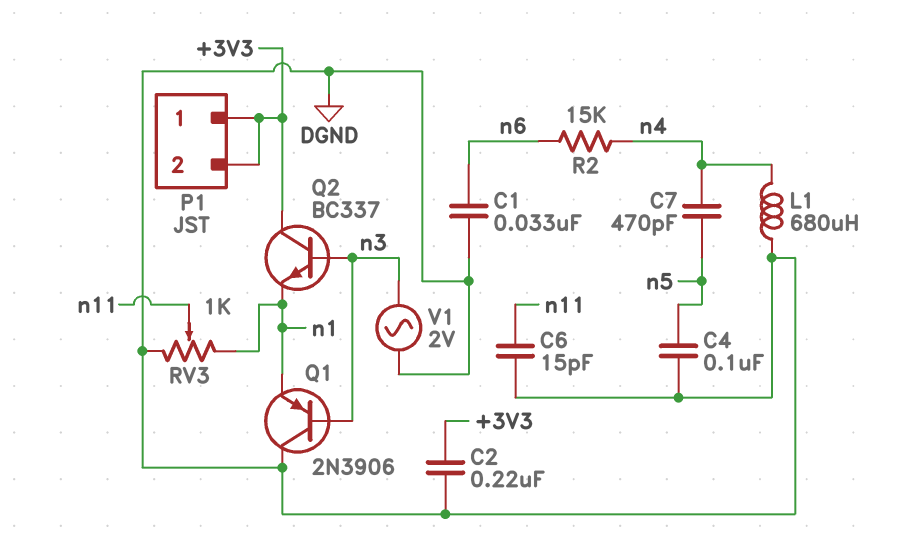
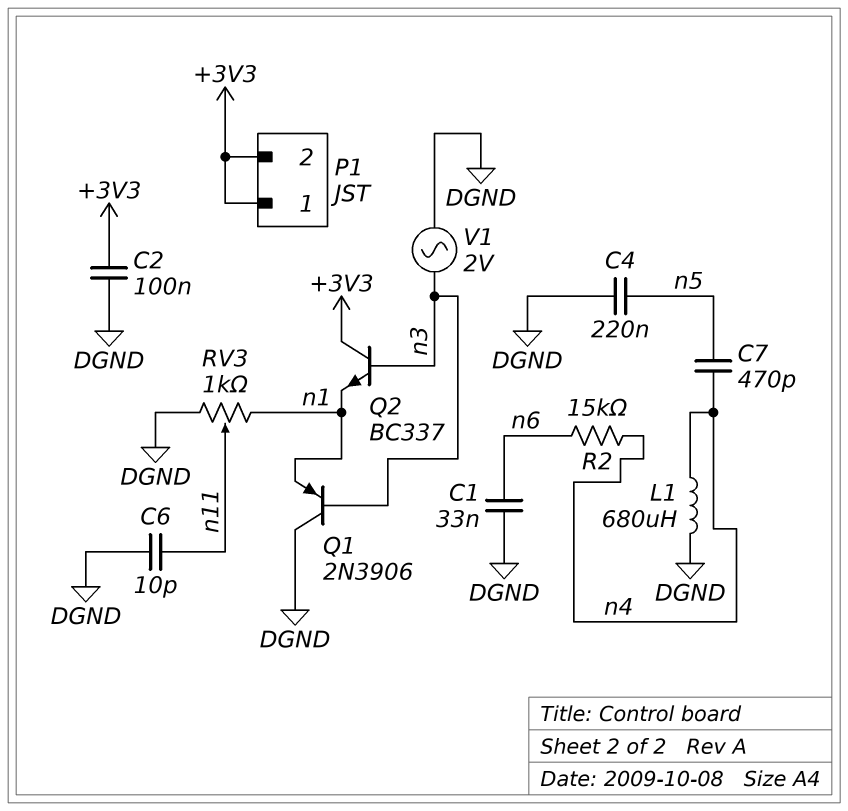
C2: 220nF (+3V3, DGND) -> 100nF (+3V3, DGND)
C4: 100nF (DGND, n5) -> 220nF (DGND, n5)
C6: 15pF (DGND, n11) -> 10pF (DGND, n11)

